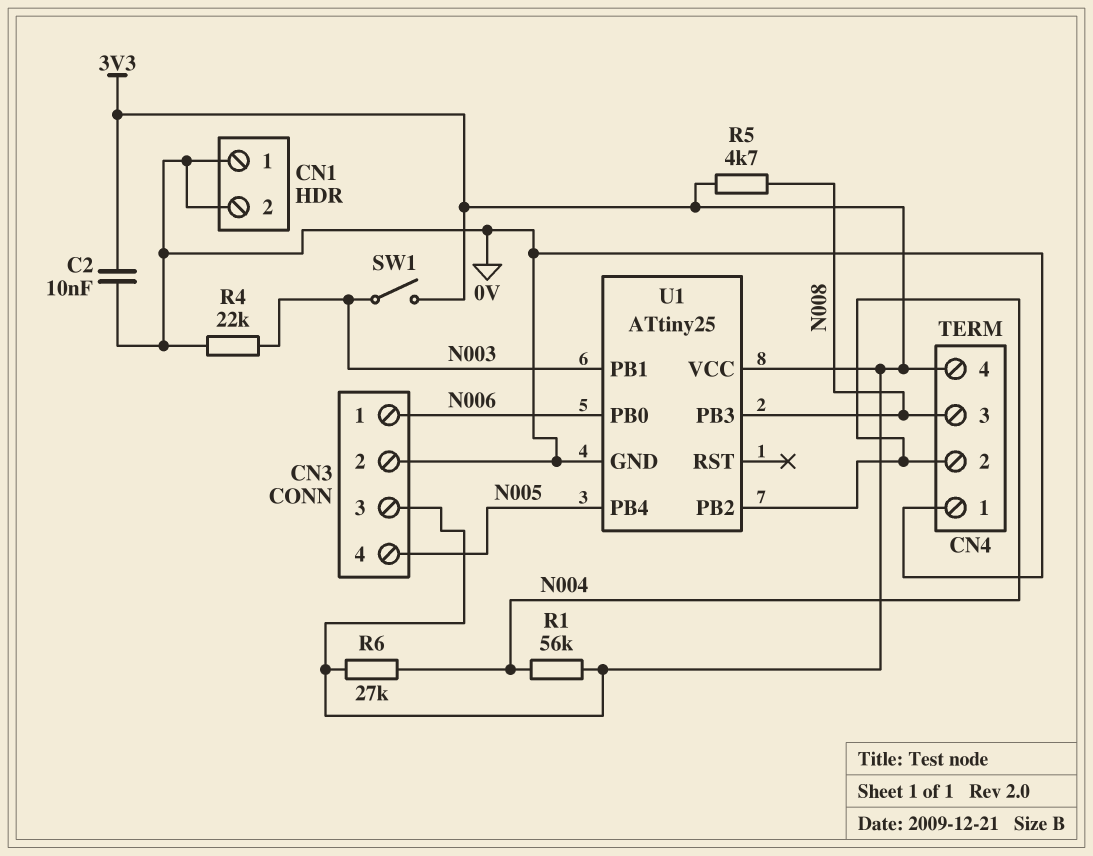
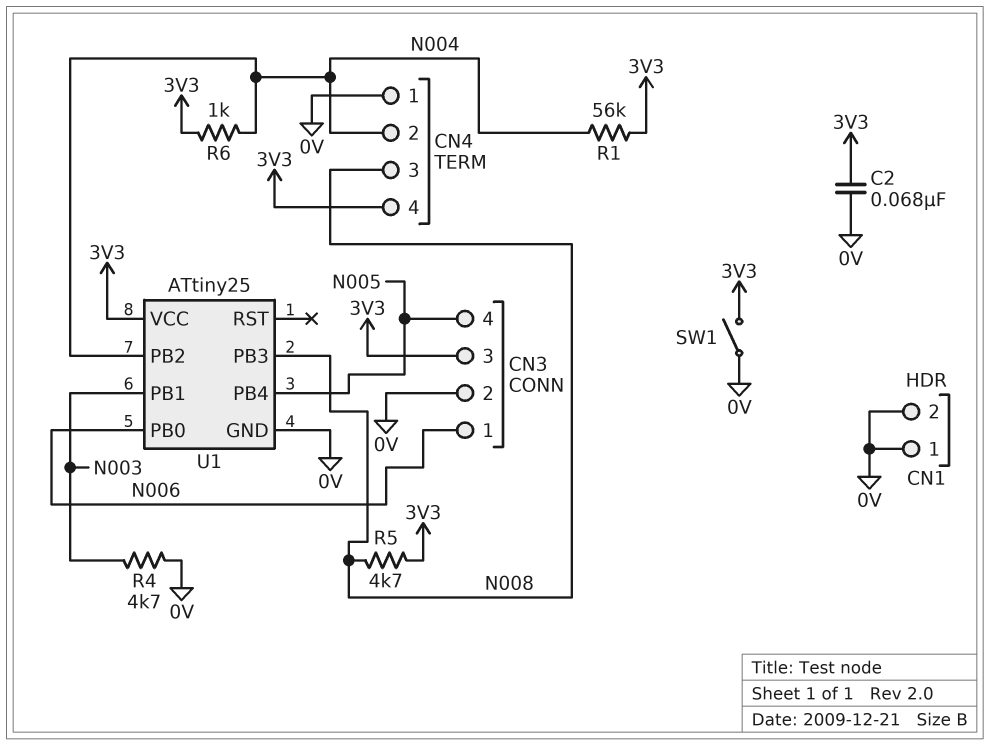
C2: 10nF (0V, 3V3) -> 68nF (0V, 3V3)
R4: 22k (0V, N003) -> 4.7k (0V, N003)
R6: 27k (3V3, N004) -> 1k (3V3, N004)
SW1: switch (3V3, N003) -> switch (0V, 3V3)

